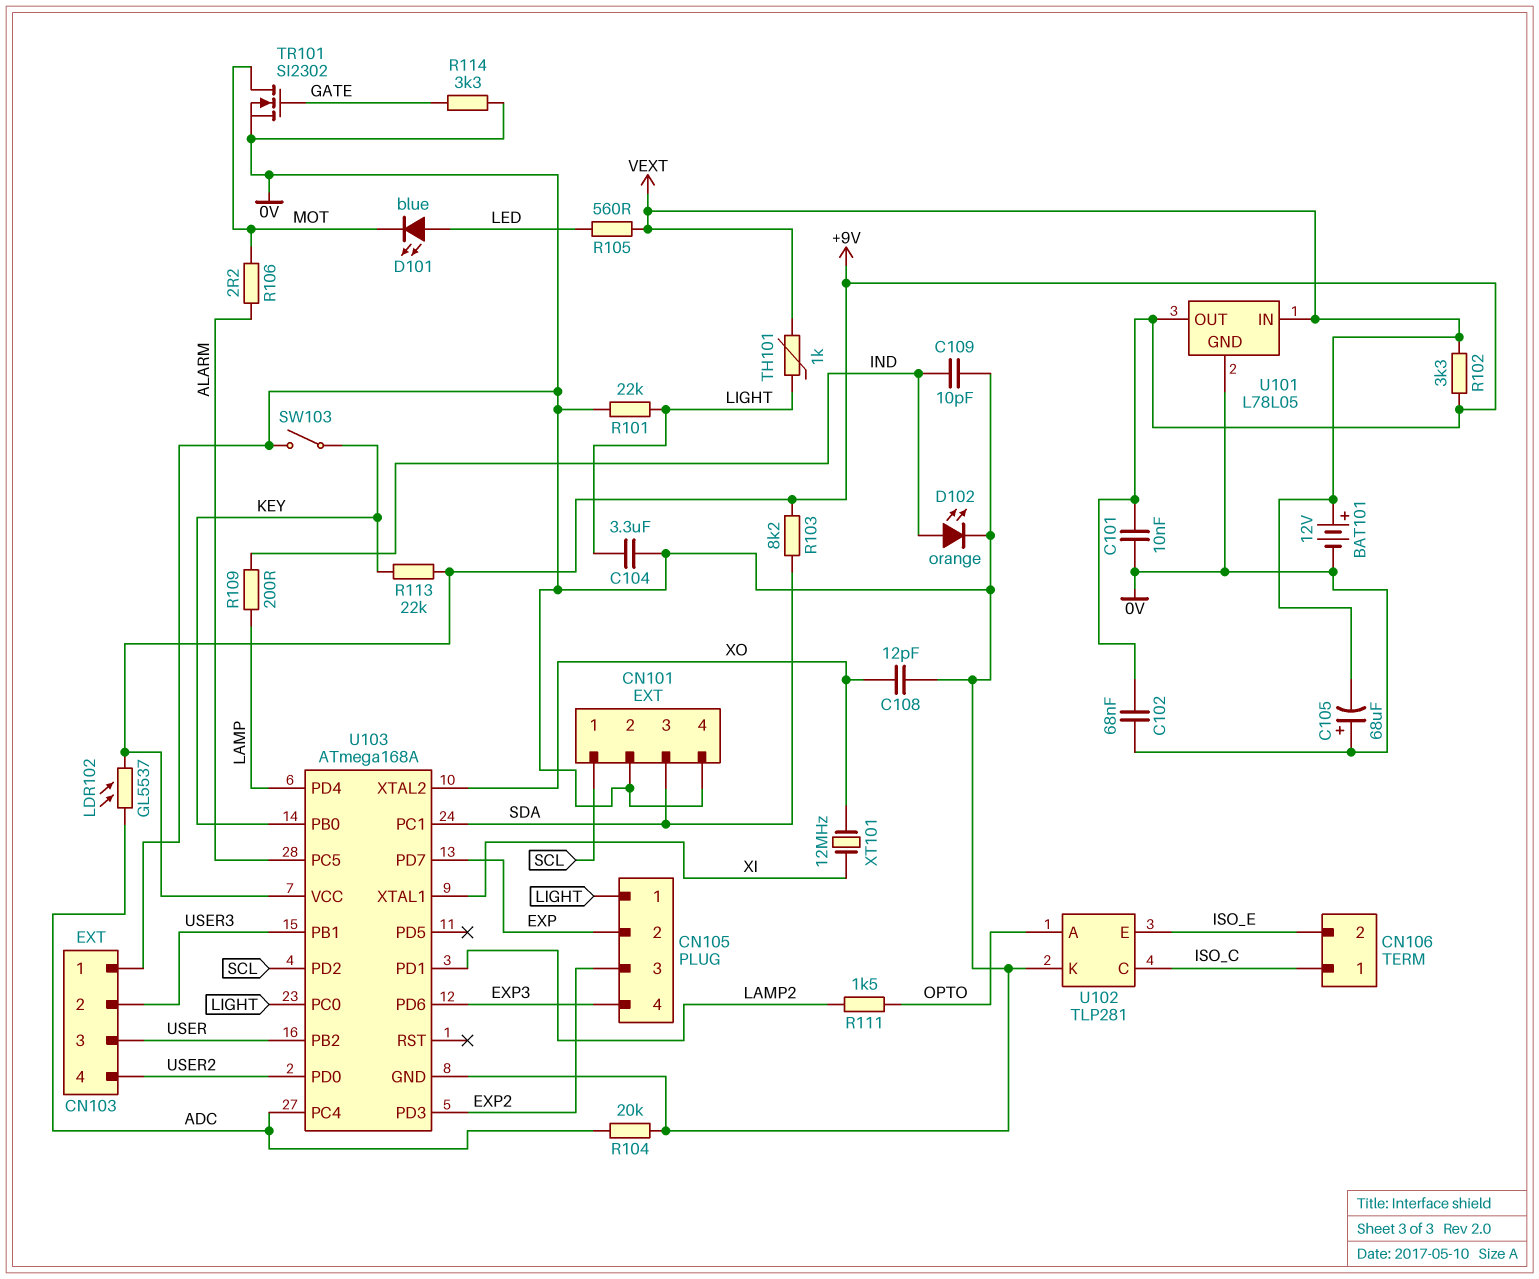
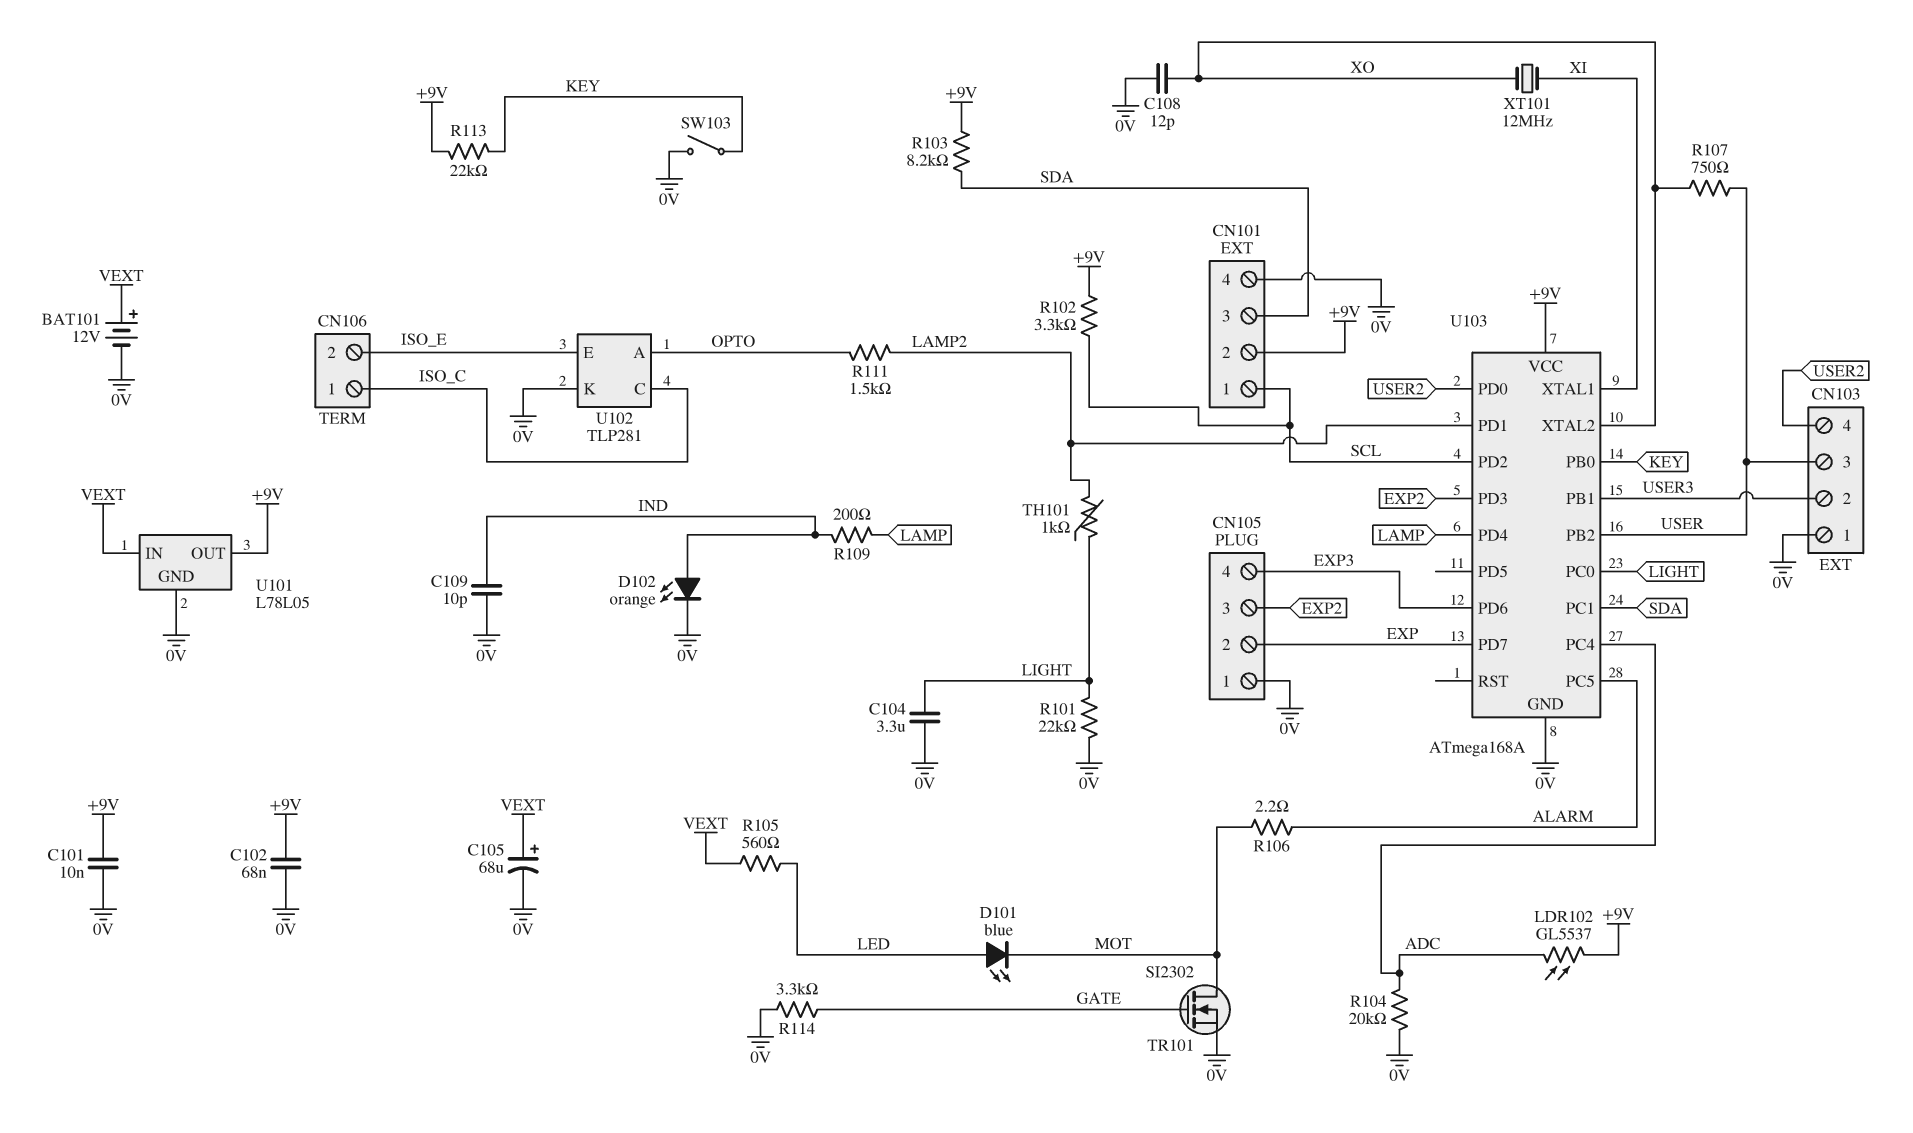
C105: 68uF (plus 0V, minus VEXT) -> 68uF (plus VEXT, minus 0V)
CN101 pin 2: 0V -> +9V
CN105 pin 1: LIGHT -> 0V
R102: 3.3k (+9V, VEXT) -> 3.3k (+9V, SCL)
R107: none -> 750 (USER, XO)
TH101: 1k (LIGHT, VEXT) -> 1k (LAMP2, LIGHT)

